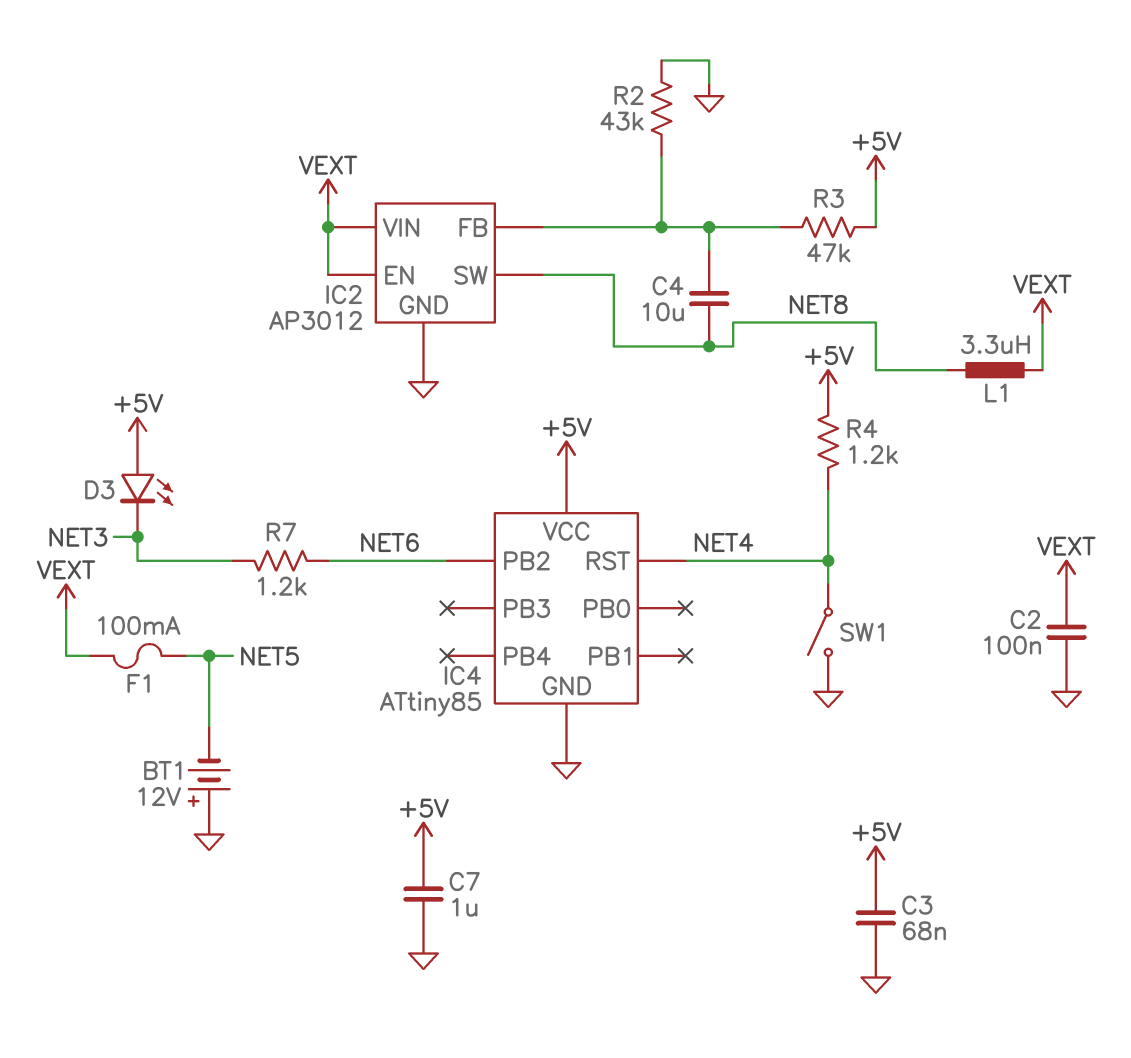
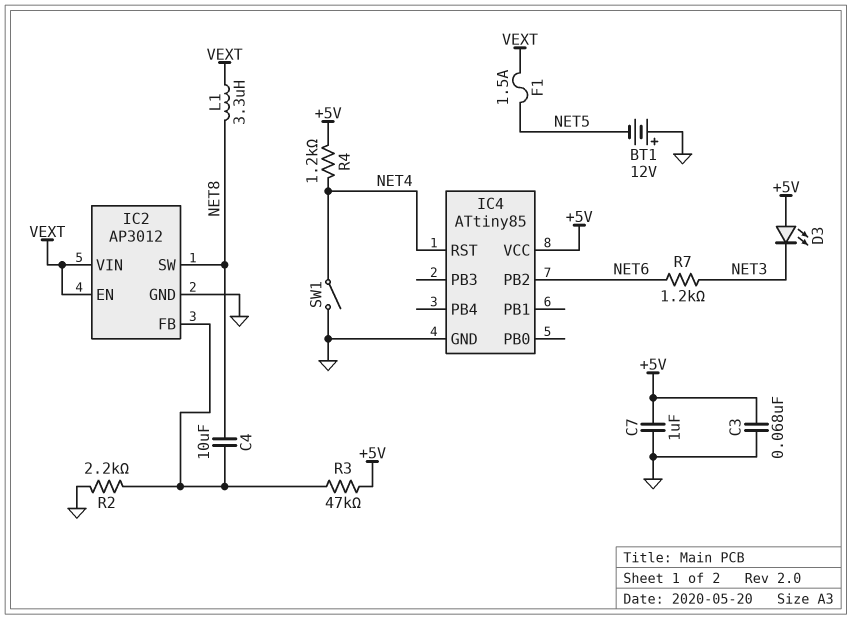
C2: 100nF (GND, VEXT) -> none
F1: 100mA (NET5, VEXT) -> 1.5A (NET5, VEXT)
R2: 43k (GND, IC2/FB) -> 2.2k (GND, IC2/FB)

